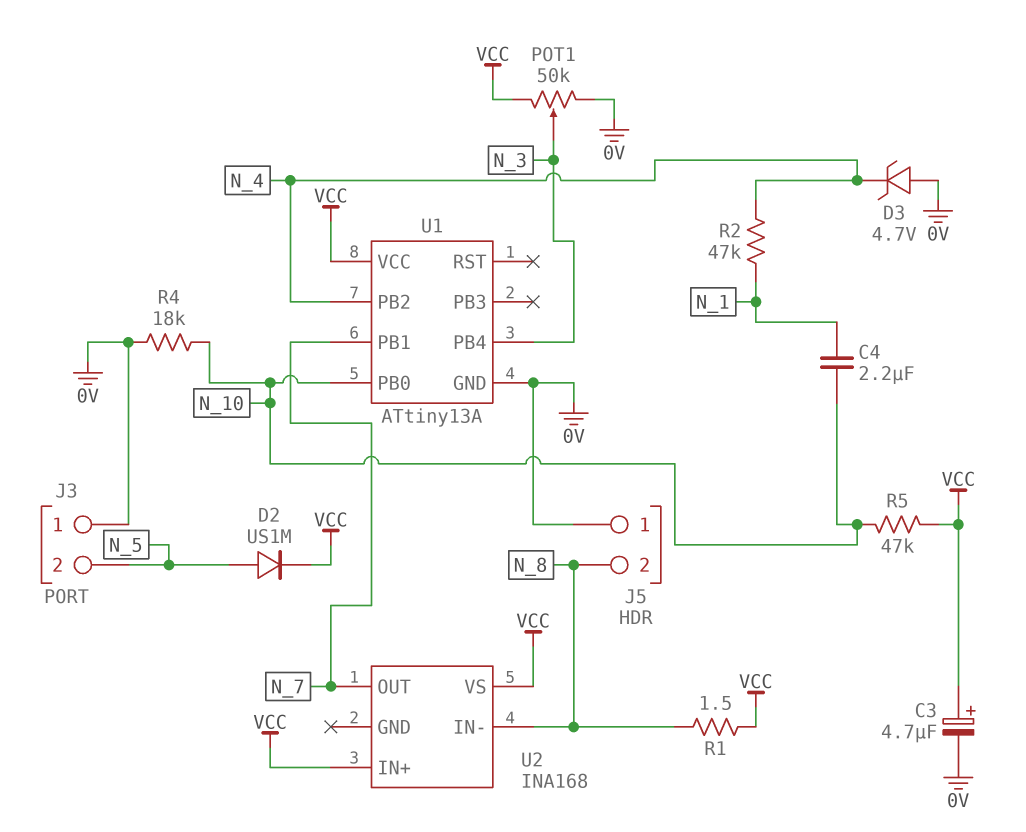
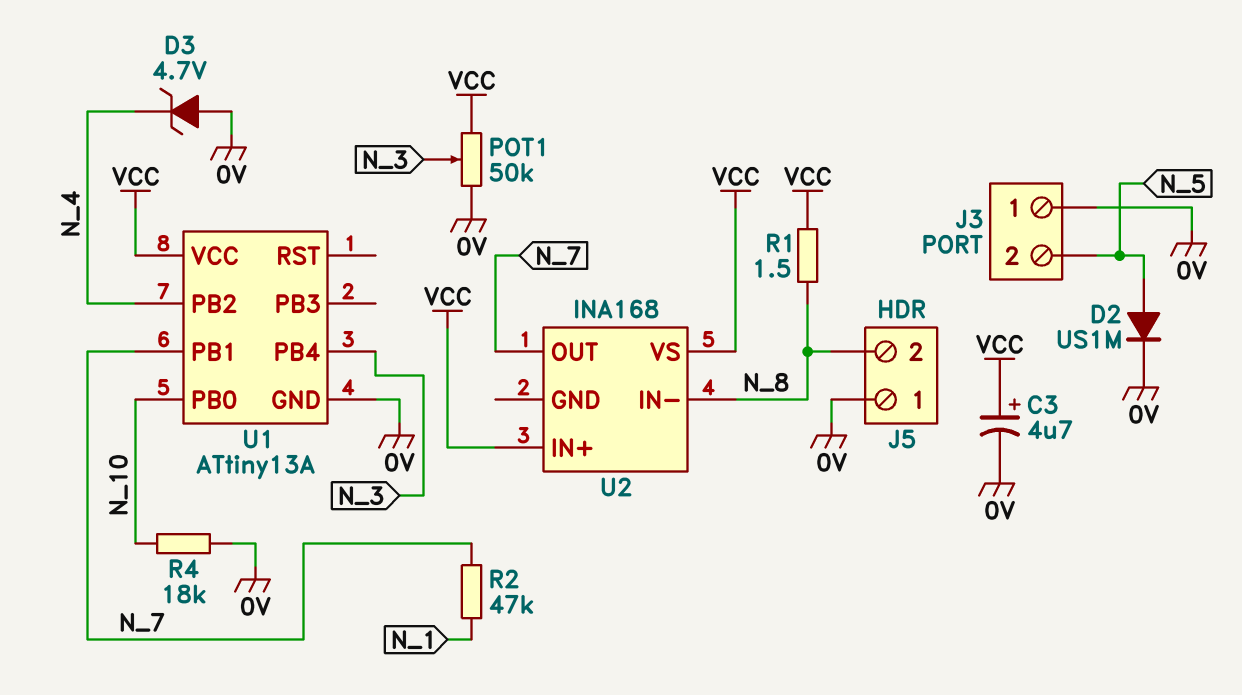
C4: 2.2uF (N_1, N_10) -> none
D2: diode US1M (A N_5, K VCC) -> diode US1M (A N_5, K 0V)
R2: 47k (N_1, N_4) -> 47k (N_1, N_7)
R5: 47k (N_10, VCC) -> none

